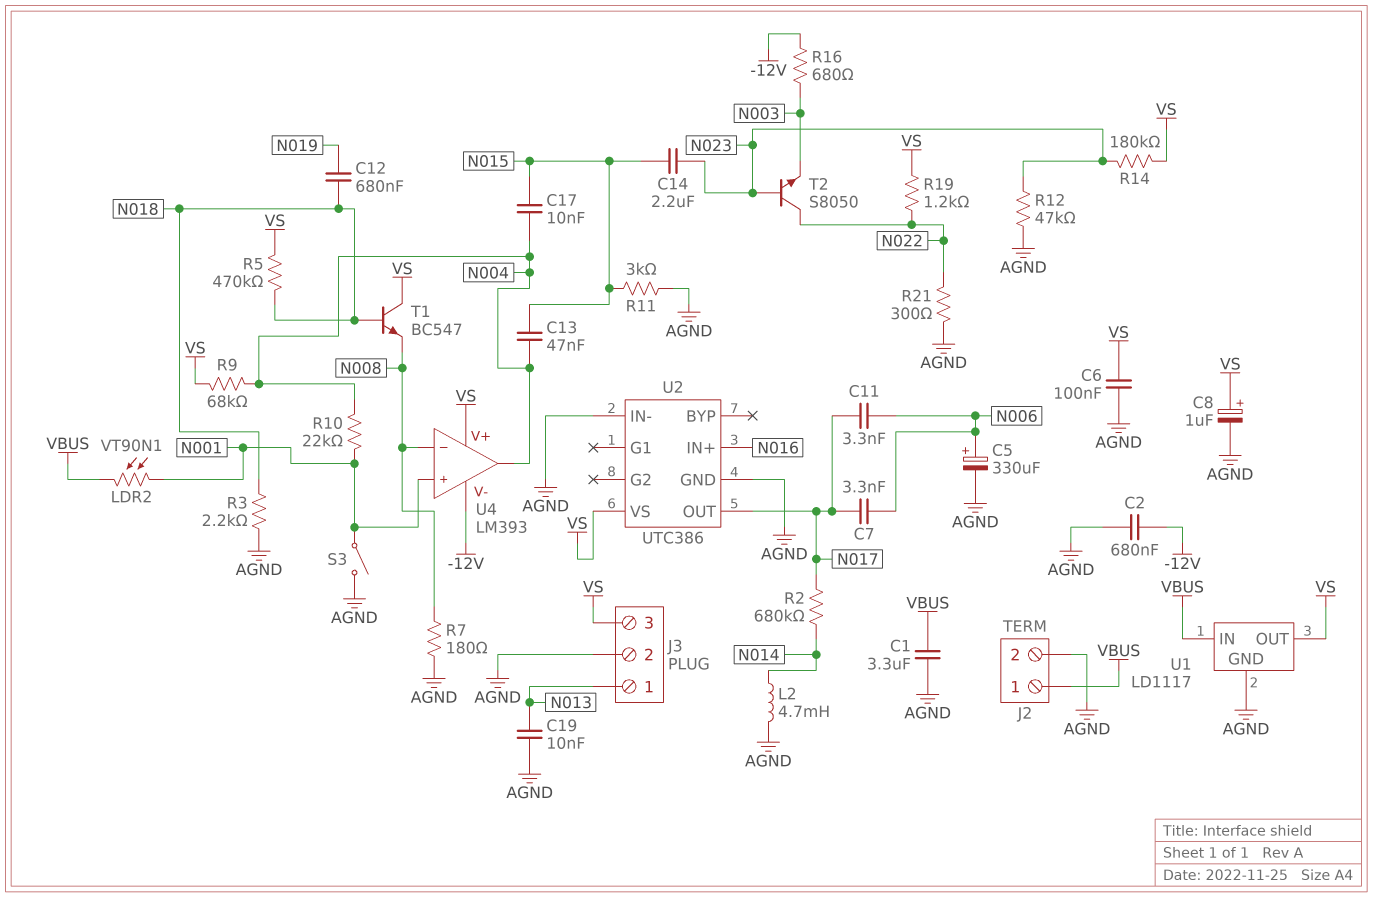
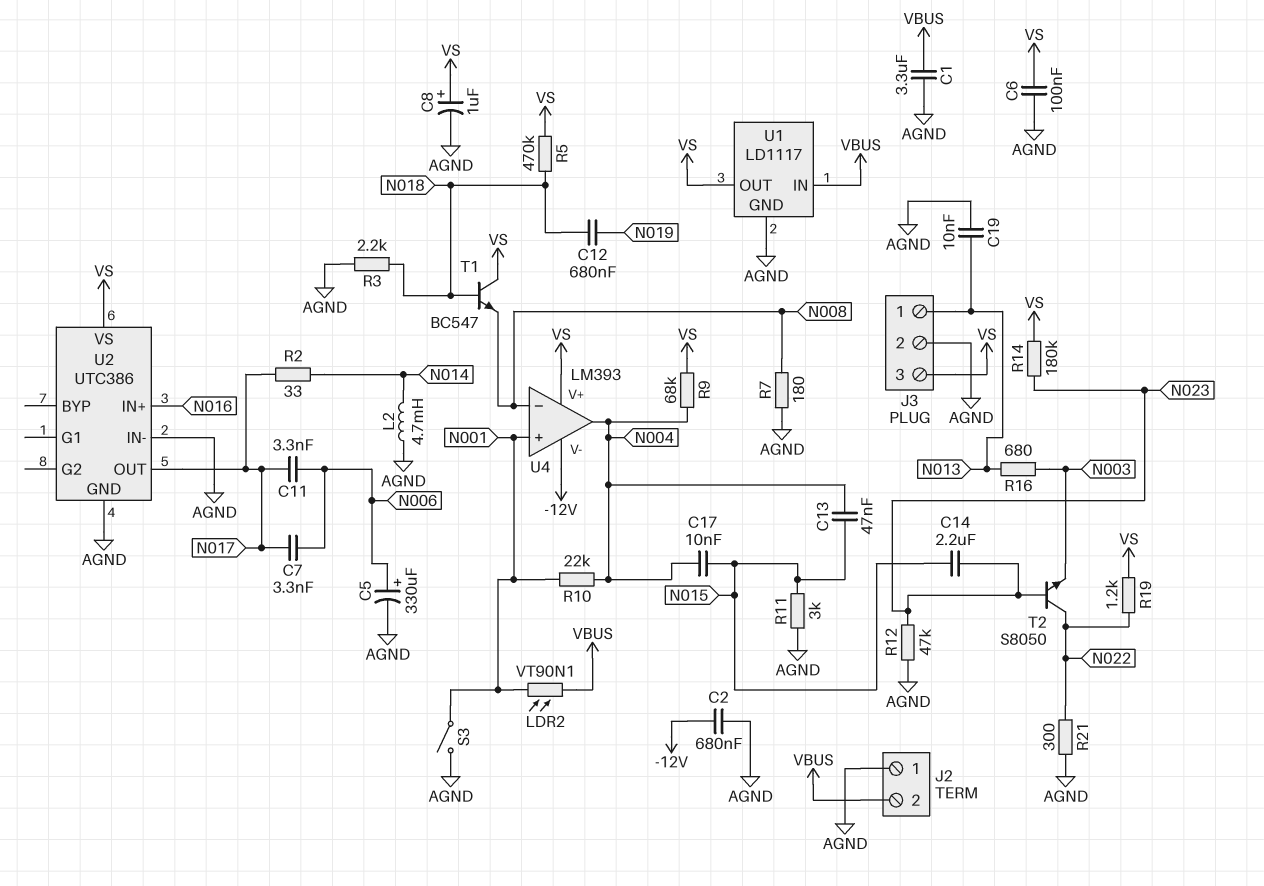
J2 pin 1: VBUS -> AGND
J2 pin 2: AGND -> VBUS
R2: 680k (N014, N017) -> 33 (N014, N017)
R16: 680 (-12V, N003) -> 680 (N003, N013)

